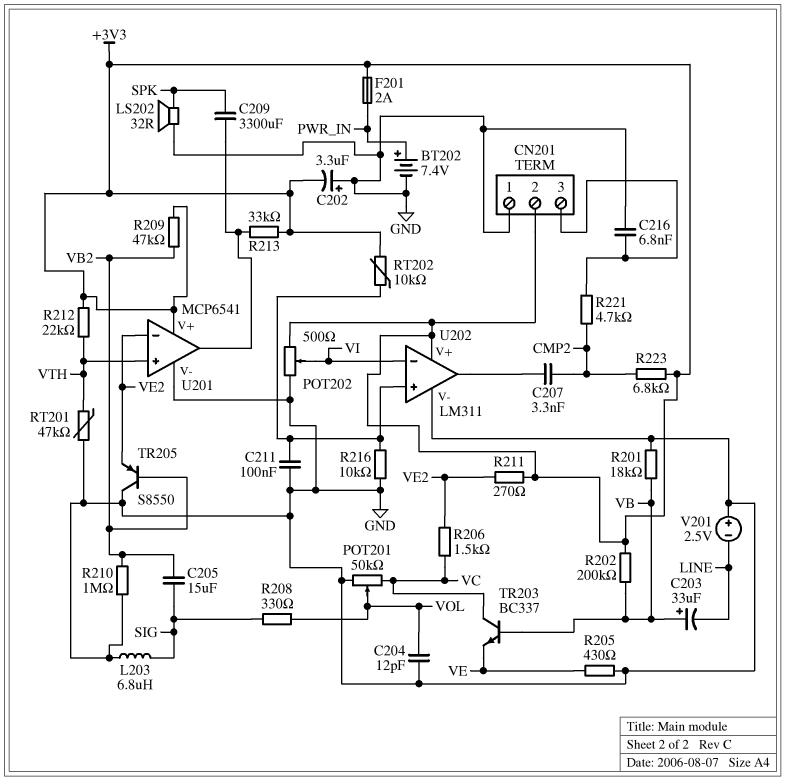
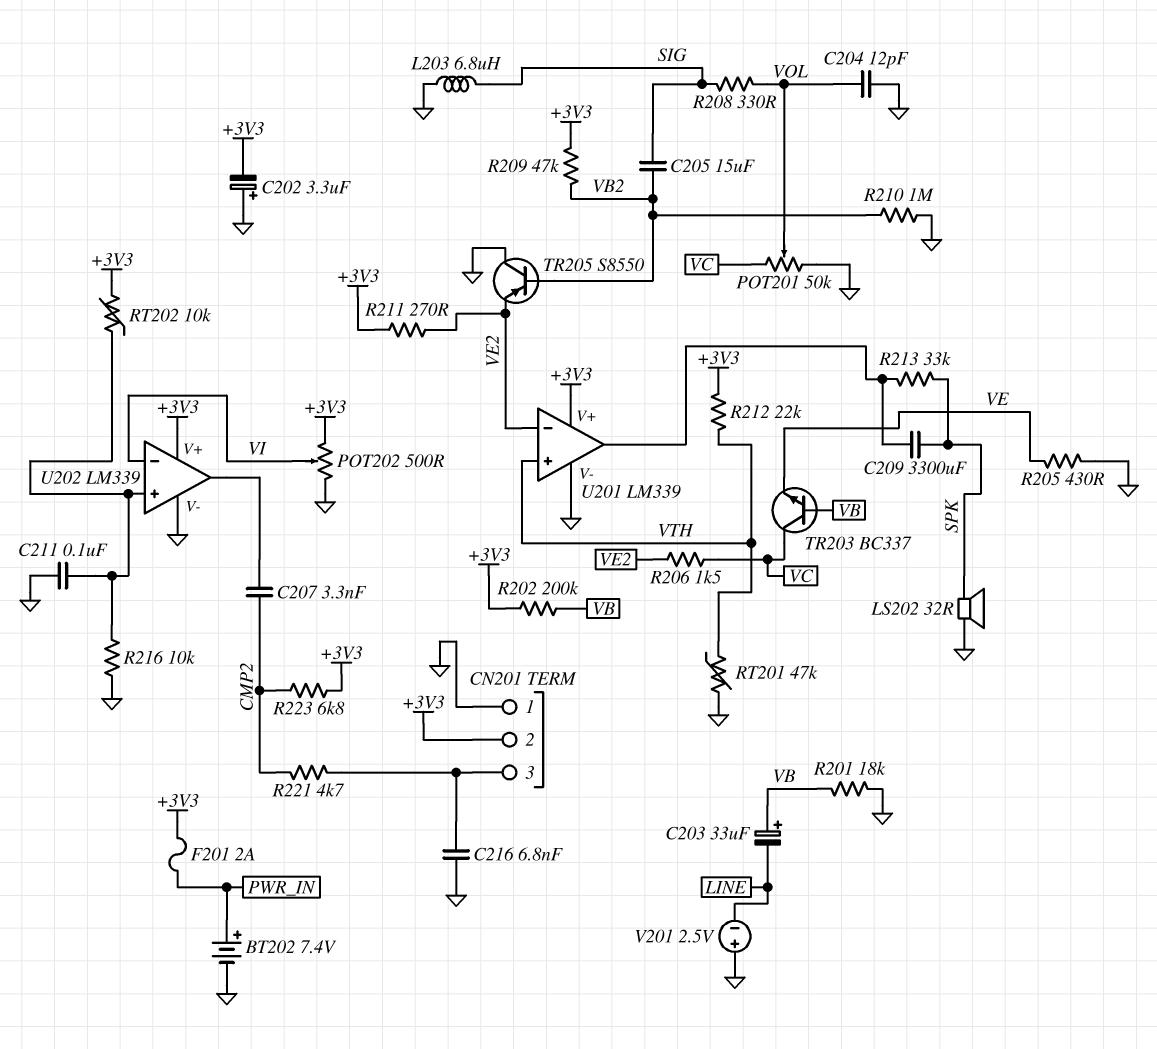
R213: 33k (+3V3, U201/out) -> 33k (SPK, U201/out)
U201: MCP6541 -> LM339
U202: LM311 -> LM339

